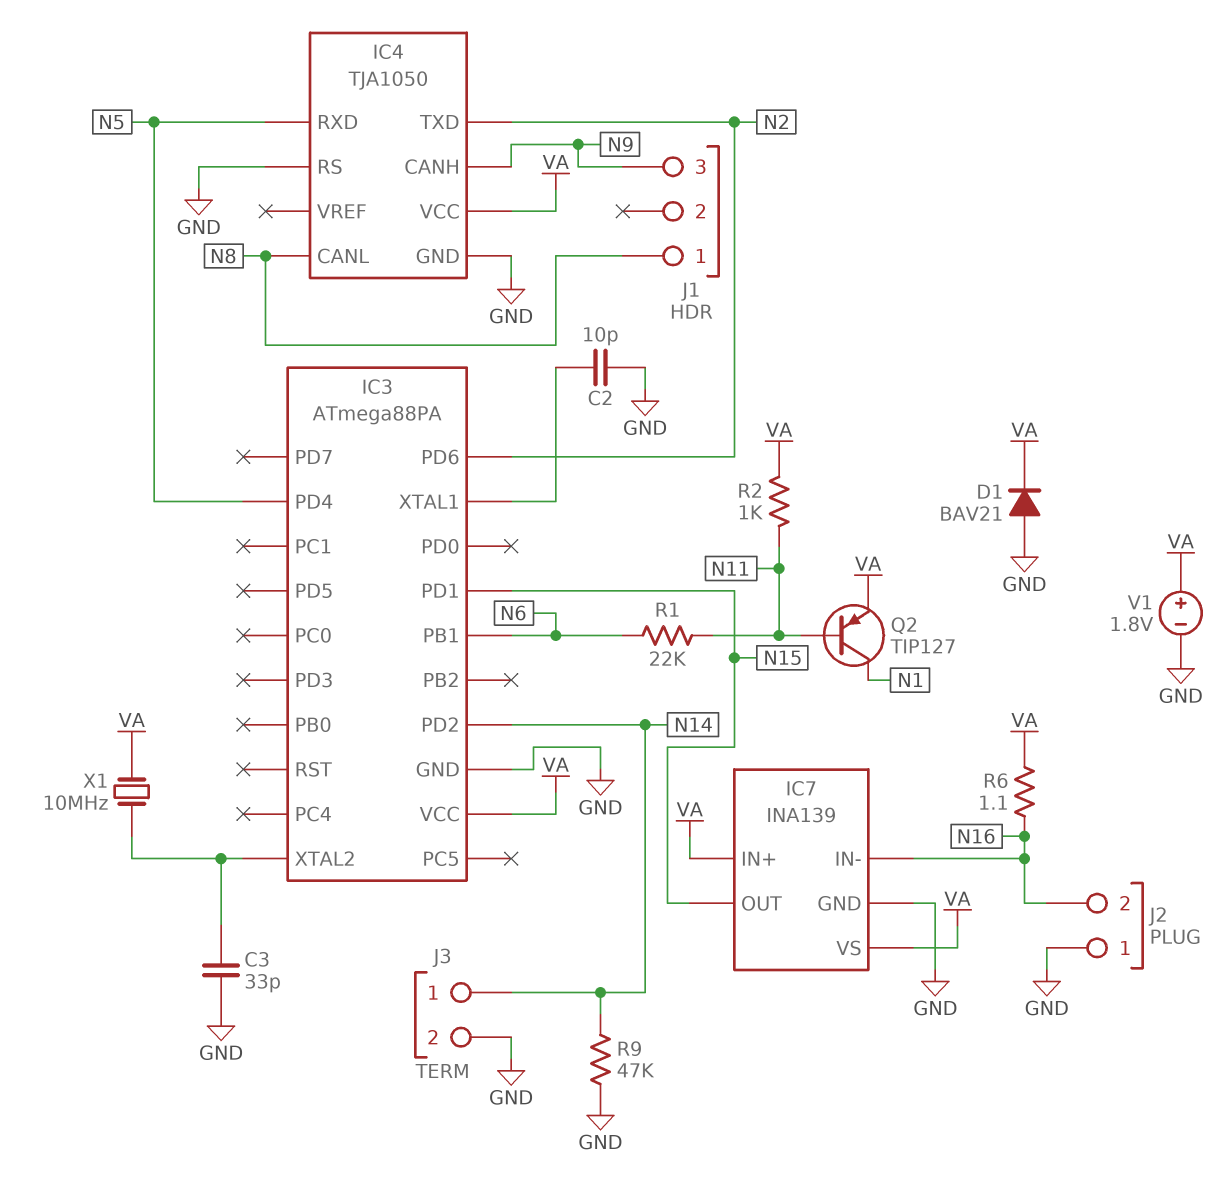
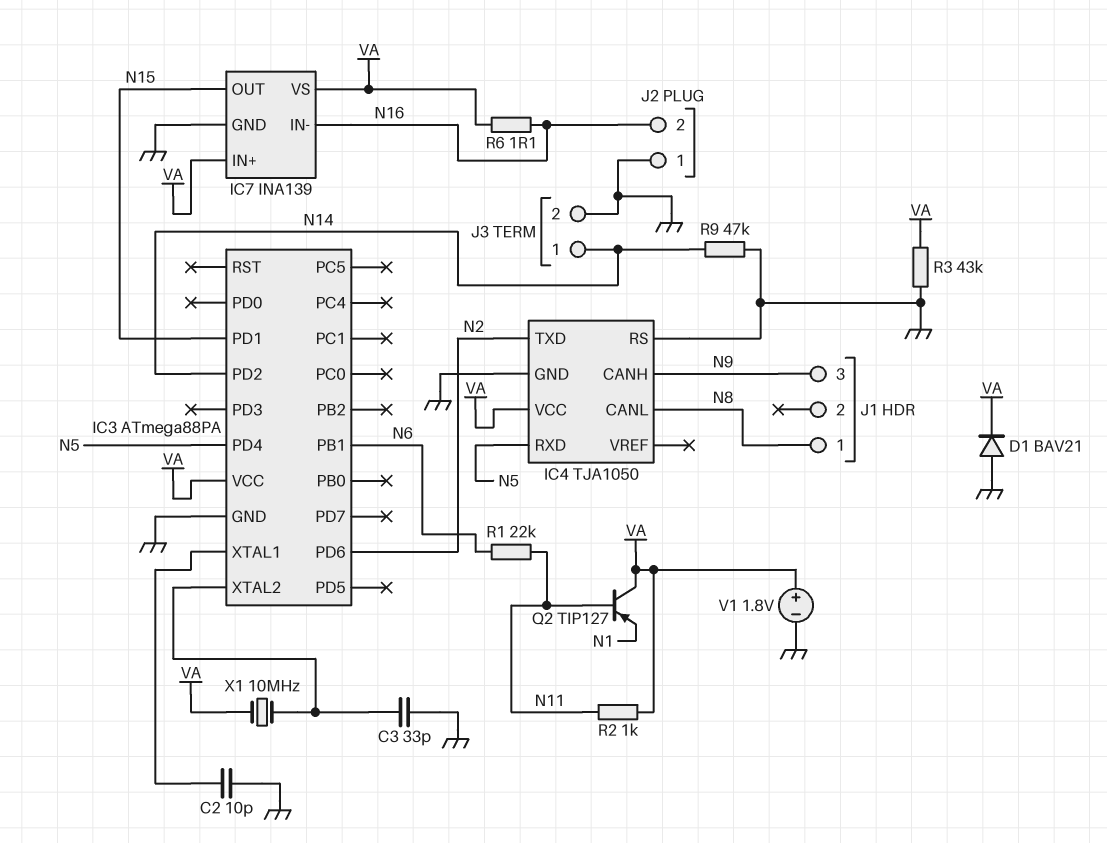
Q2: PNP TIP127 (B N11, C N1, E VA) -> PNP TIP127 (B N11, C VA, E N1)
R3: none -> 43k (GND, VA)

